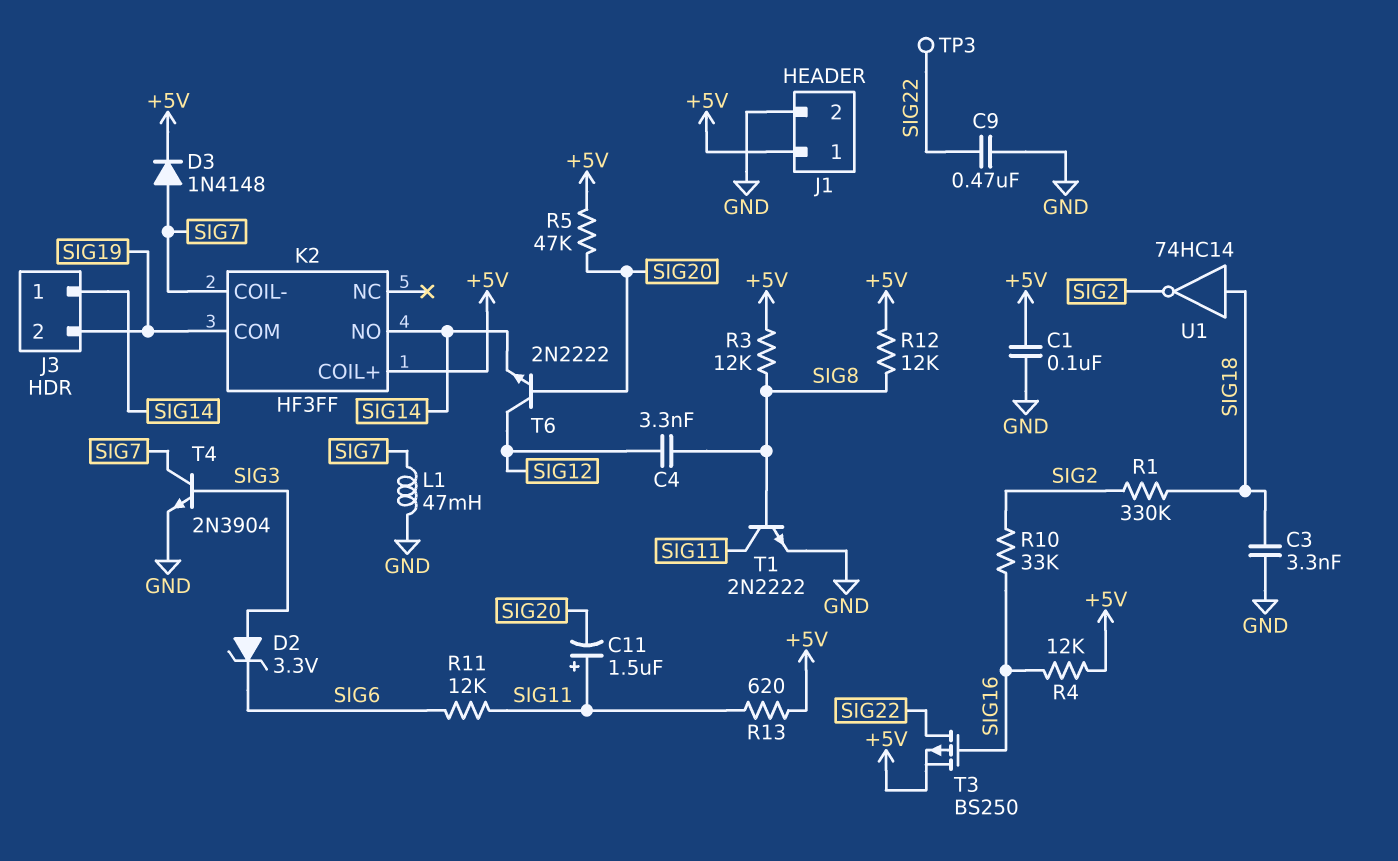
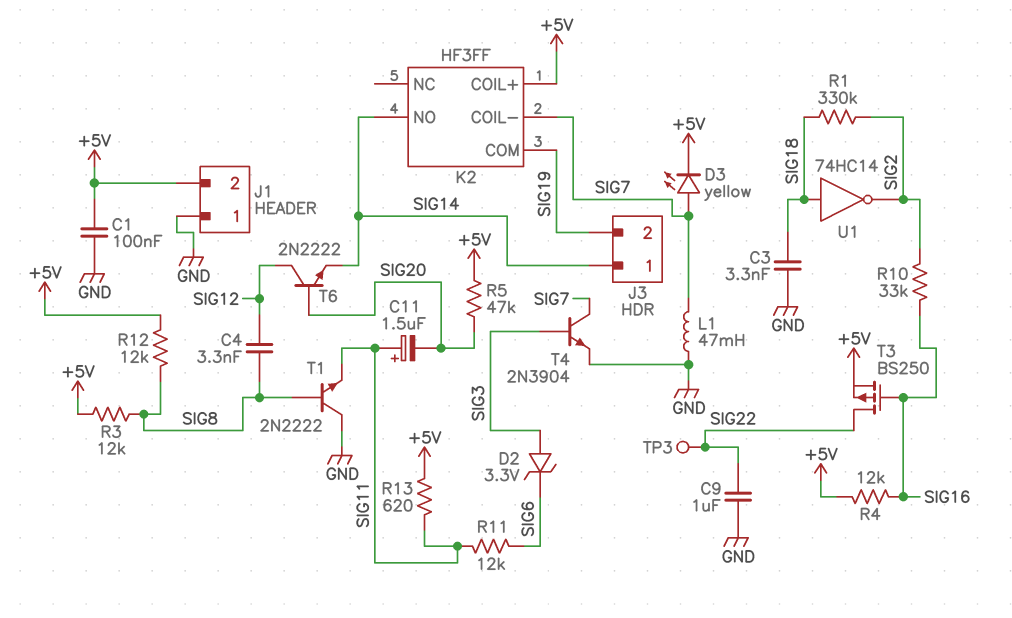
C9: 470nF (GND, SIG22) -> 1uF (GND, SIG22)
D3: diode 1N4148 (A SIG7, K +5V) -> LED yellow (A SIG7, K +5V)
J1 pin 1: +5V -> GND
J1 pin 2: GND -> +5V
T1: NPN 2N2222 (B SIG8, C SIG11, E GND) -> NPN 2N2222 (B SIG8, C GND, E SIG11)

